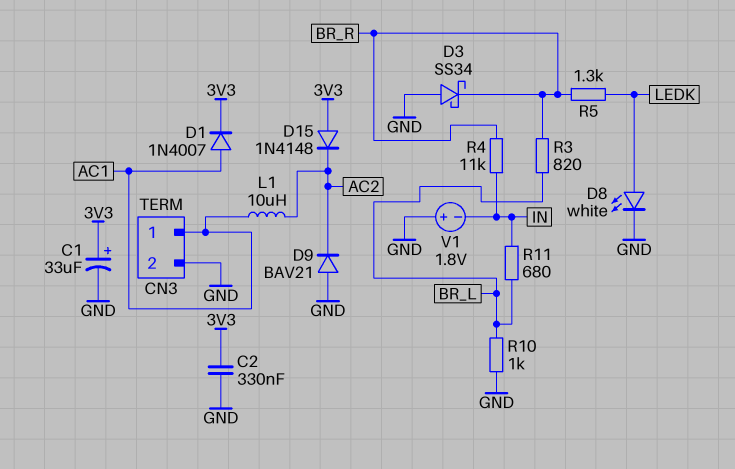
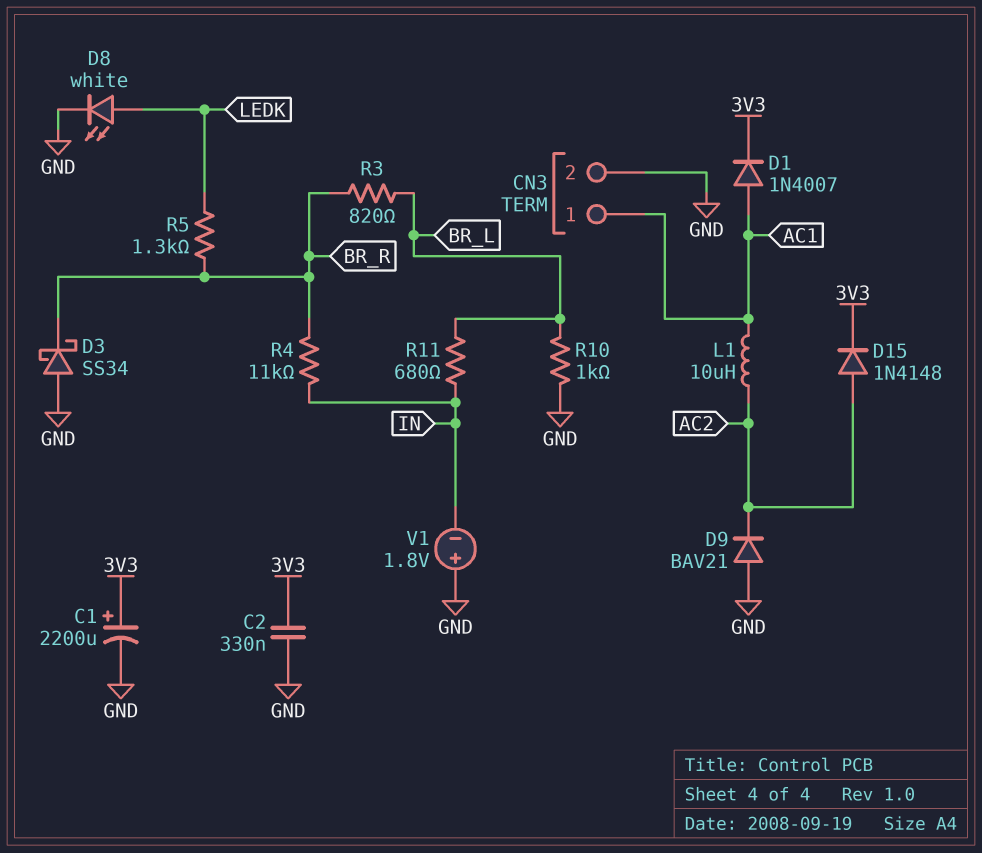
C1: 33uF (plus 3V3, minus GND) -> 2200uF (plus 3V3, minus GND)
D15: diode 1N4148 (A 3V3, K AC2) -> diode 1N4148 (A AC2, K 3V3)

